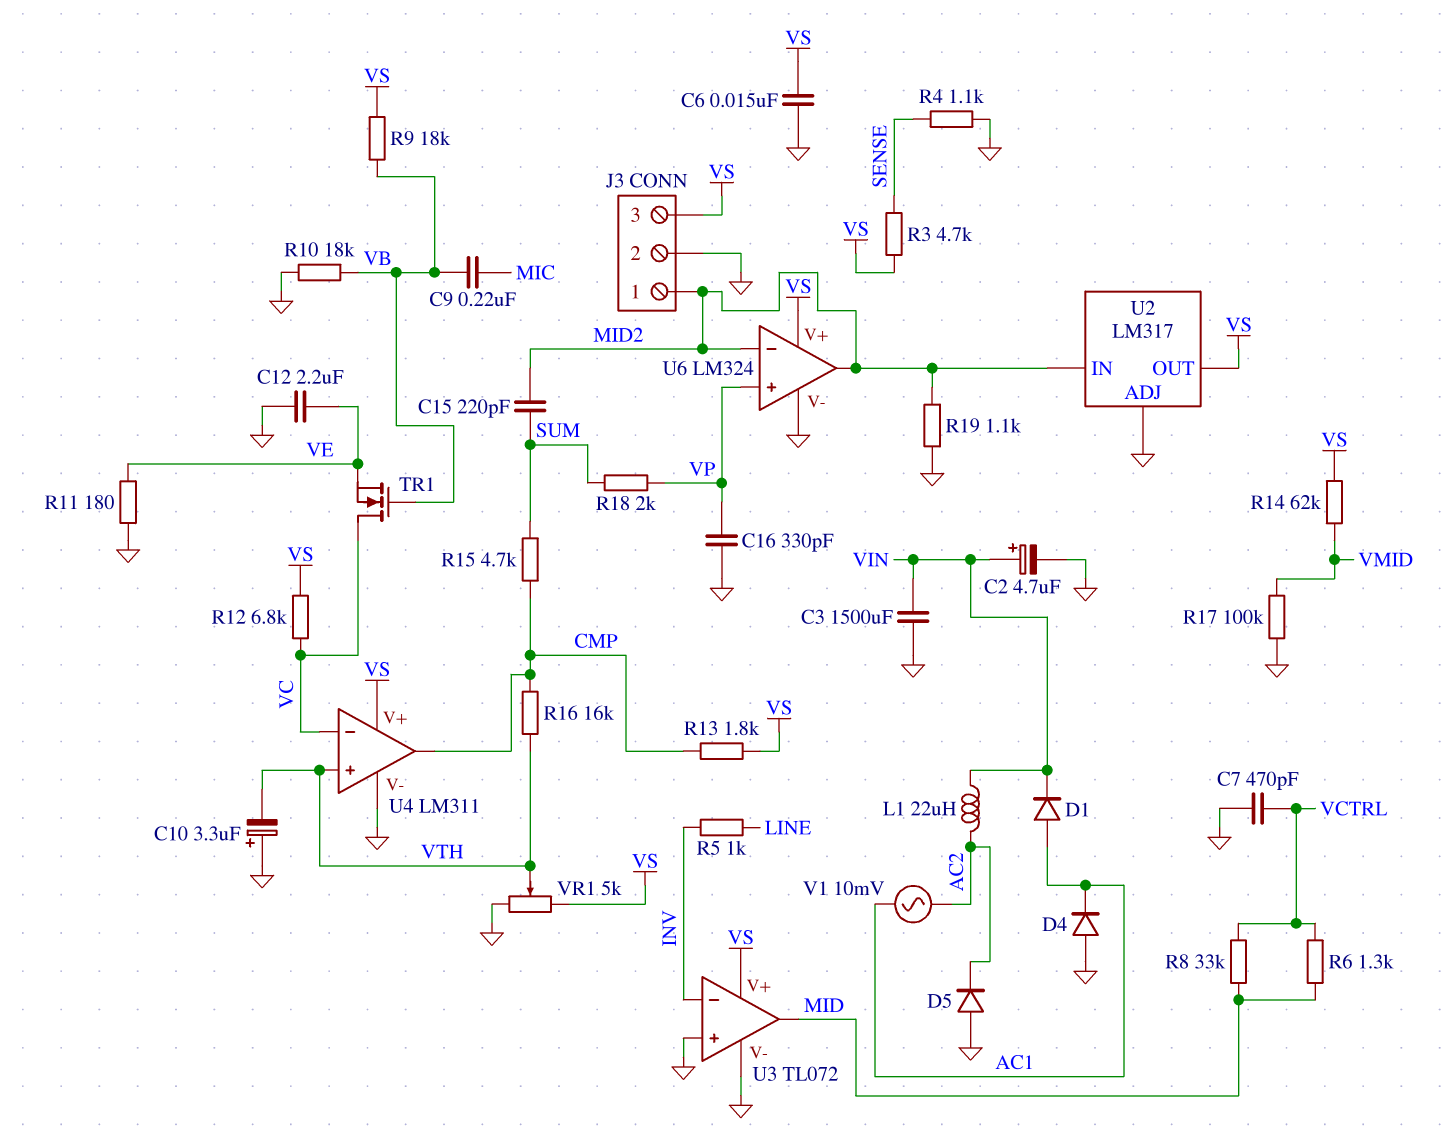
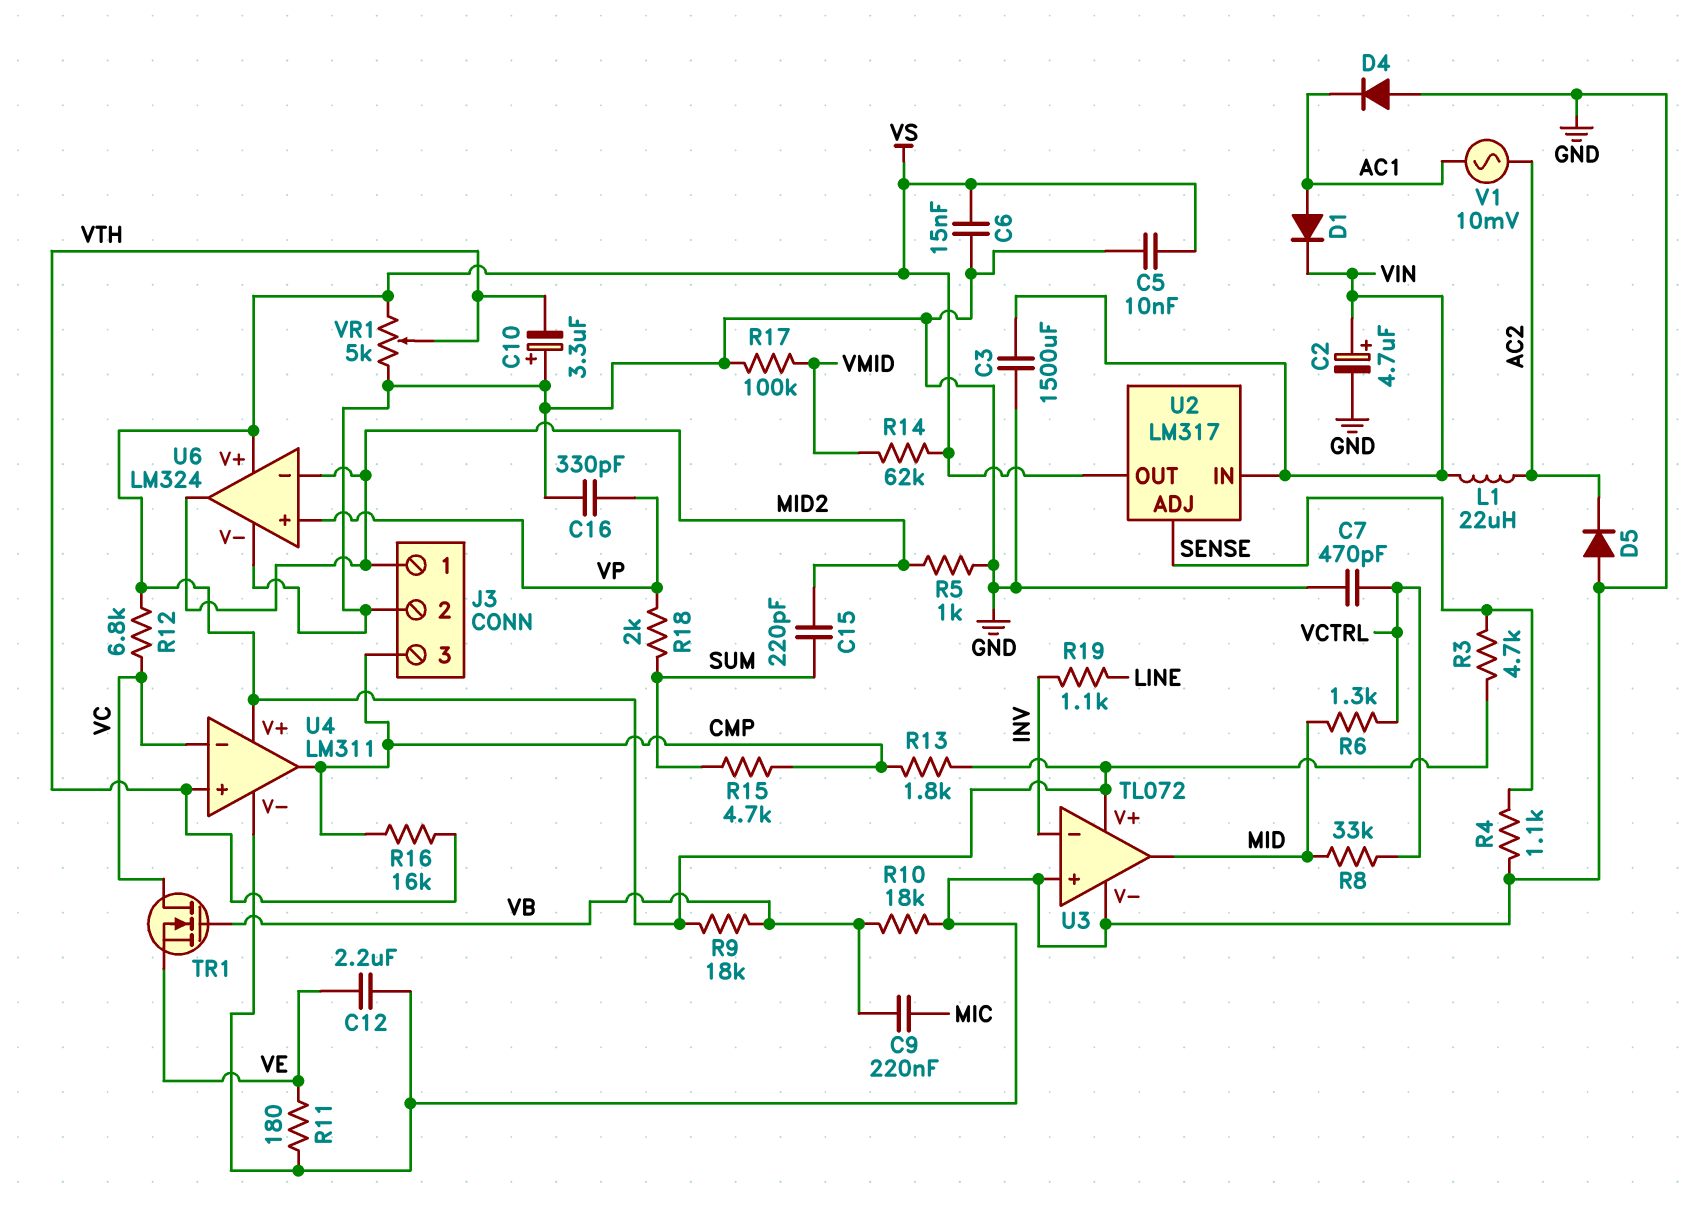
C5: none -> 10nF (GND, VS)
J3 pin 3: VS -> CMP
R5: 1k (INV, LINE) -> 1k (GND, MID2)
R19: 1.1k (GND, MID2) -> 1.1k (INV, LINE)
U2 pin ADJ: GND -> SENSE
U2 pin IN: MID2 -> VIN

